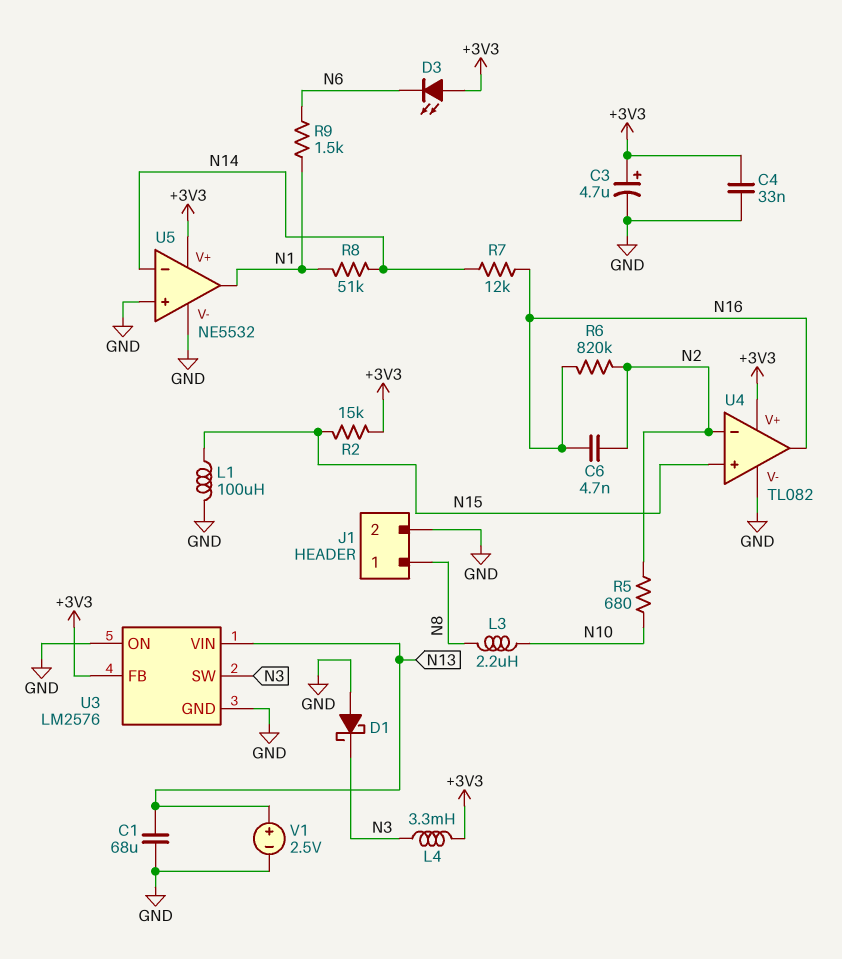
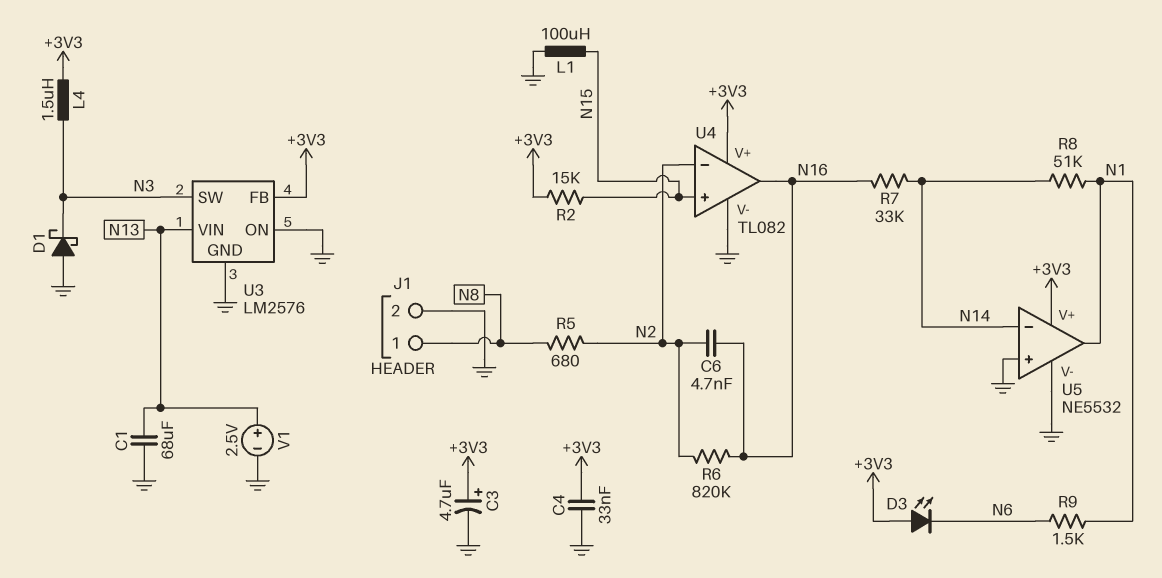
L3: 2.2uH (N8, N10) -> none
L4: 3.3mH (+3V3, N3) -> 1.5uH (+3V3, N3)
R5: 680 (N2, N10) -> 680 (N2, N8)
R7: 12k (N14, N16) -> 33k (N14, N16)

